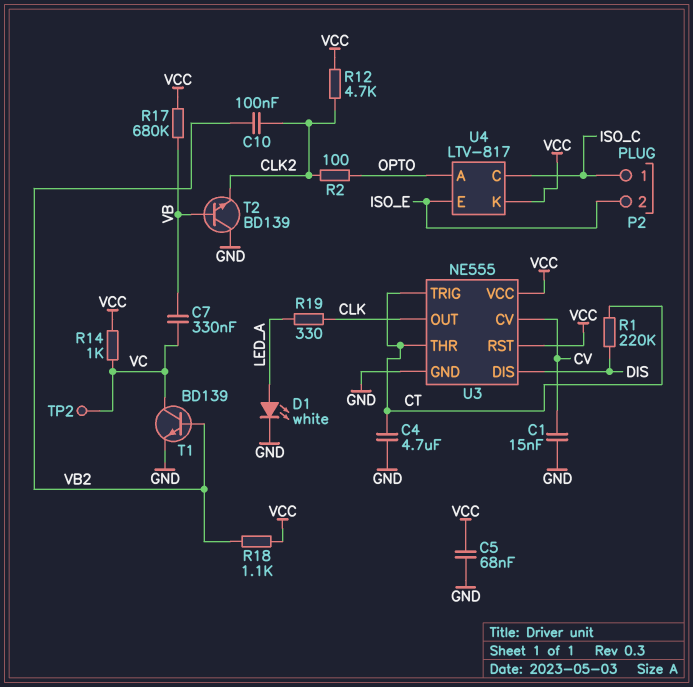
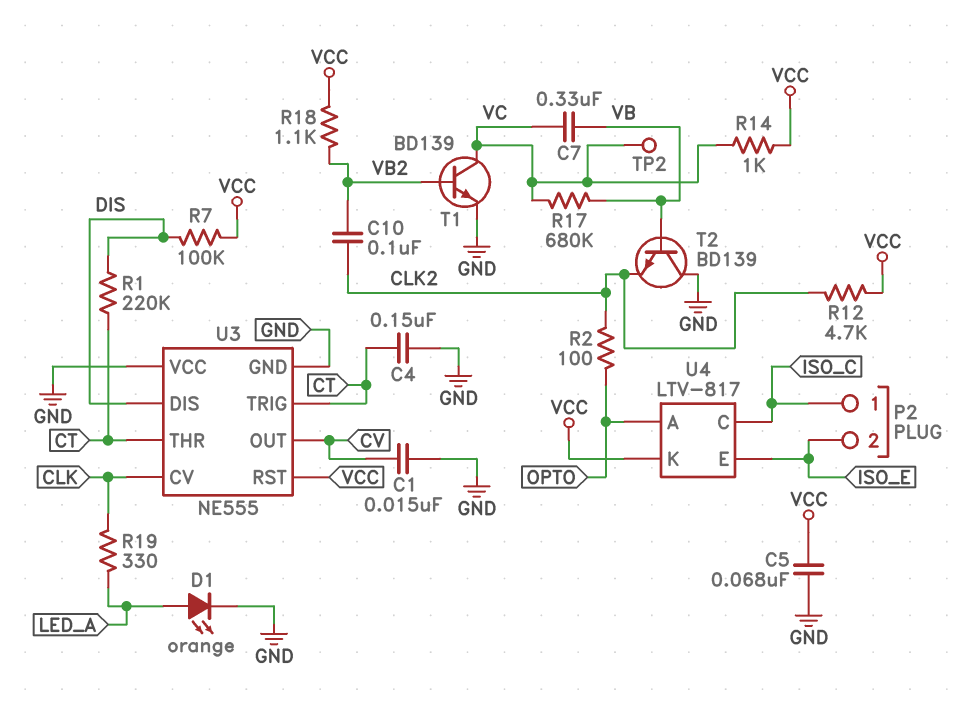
C4: 4.7uF (CT, GND) -> 150nF (CT, GND)
D1: LED white (A LED_A, K GND) -> LED orange (A LED_A, K GND)
R7: none -> 100k (DIS, VCC)
R17: 680k (VB, VCC) -> 680k (VB, VC)
U3 pin CV: CV -> CLK
U3 pin OUT: CLK -> CV
U3 pin VCC: VCC -> GND

